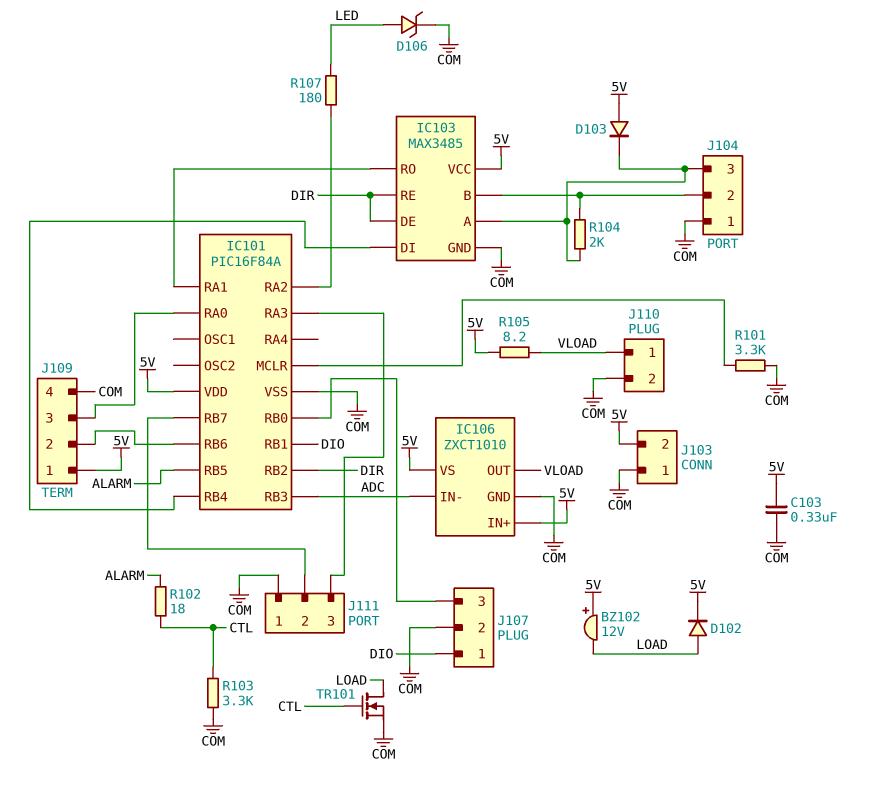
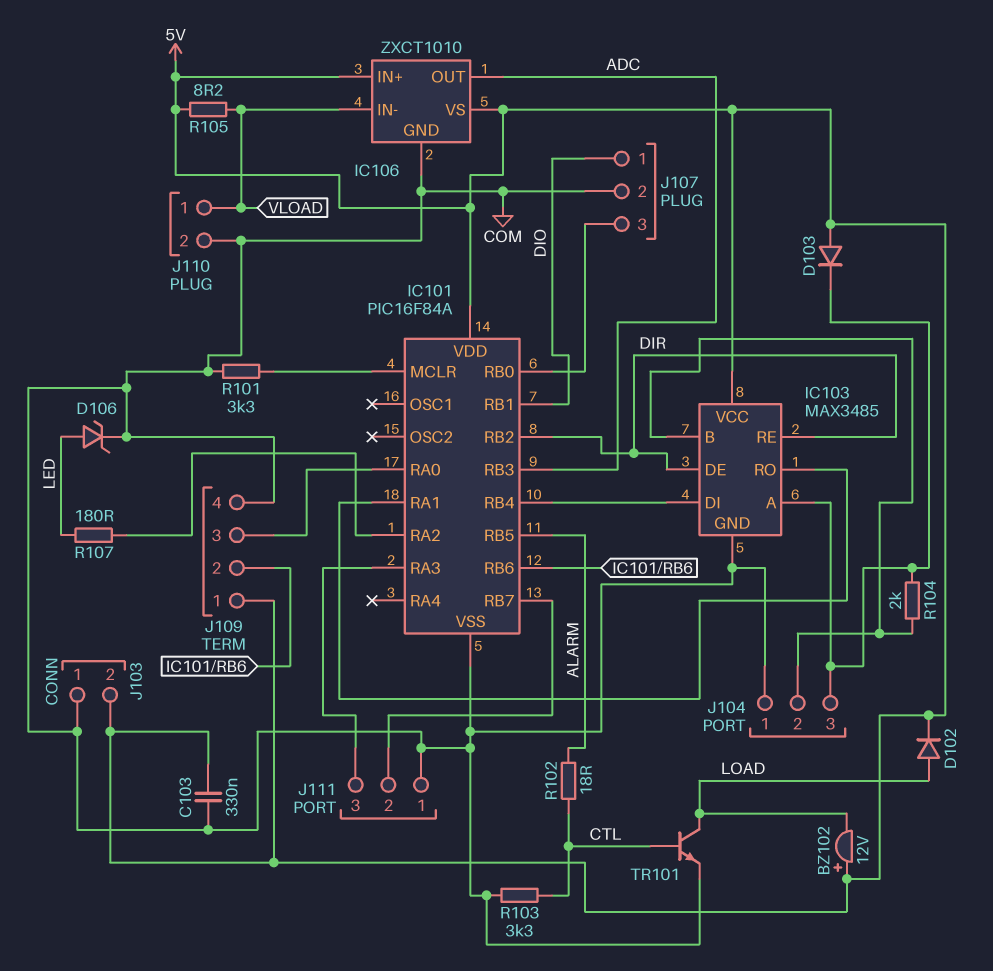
IC106 pin IN-: ADC -> VLOAD
IC106 pin OUT: VLOAD -> ADC
TR101: NMOS (G CTL, D LOAD, S COM) -> NPN (B CTL, C LOAD, E COM)

